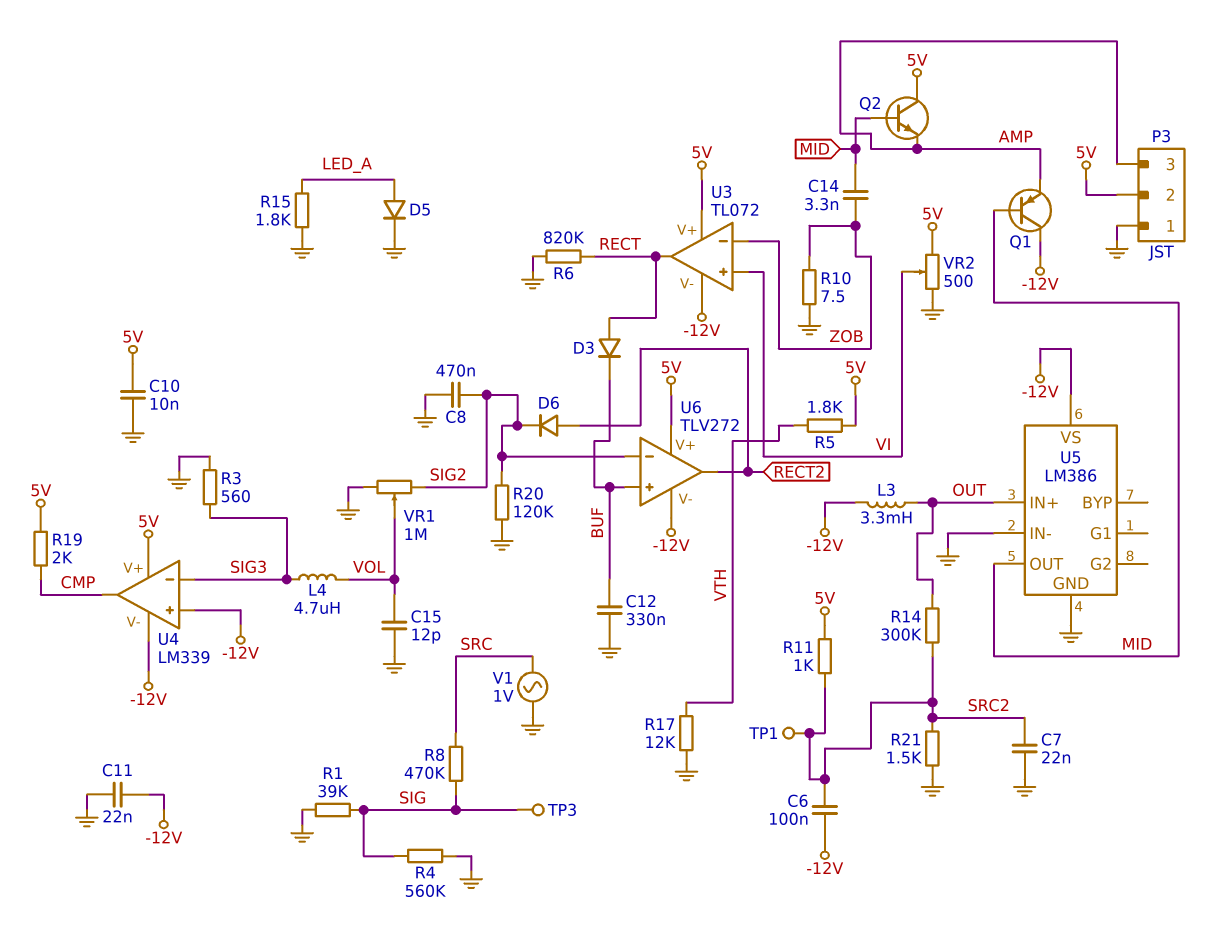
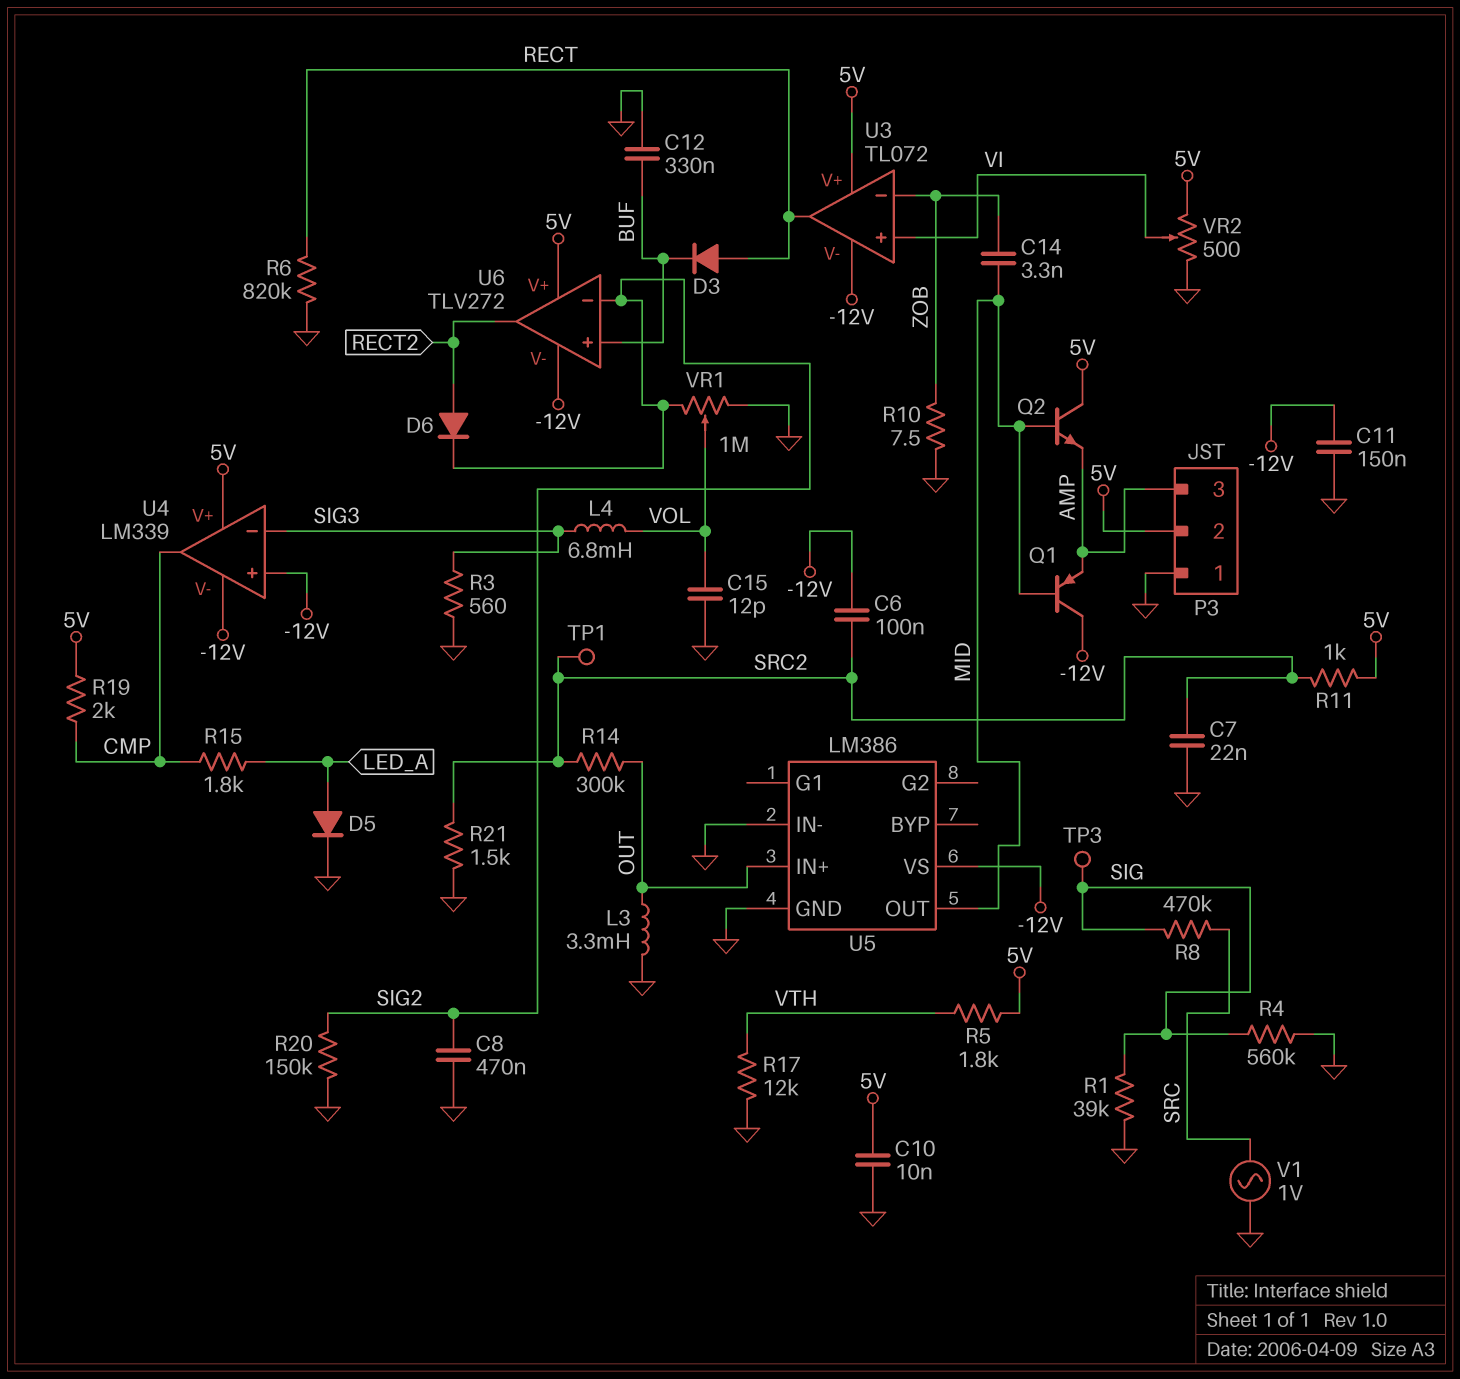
C11: 22nF (-12V, GND) -> 150nF (-12V, GND)
L3: 3.3mH (-12V, OUT) -> 3.3mH (GND, OUT)
L4: 4.7uH (SIG3, VOL) -> 6.8mH (SIG3, VOL)
R15: 1.8k (GND, LED_A) -> 1.8k (CMP, LED_A)
R20: 120k (GND, SIG2) -> 150k (GND, SIG2)

